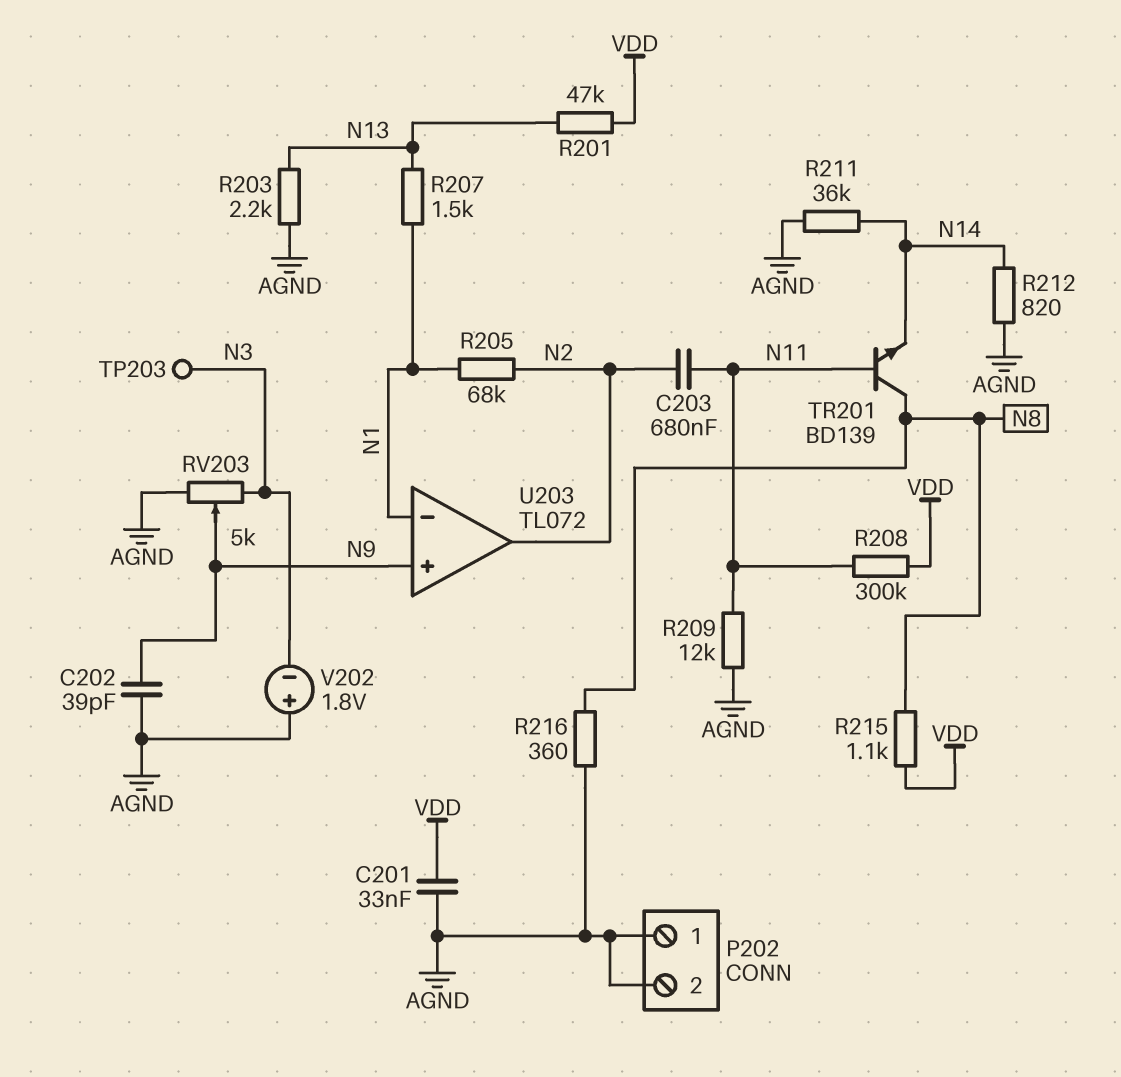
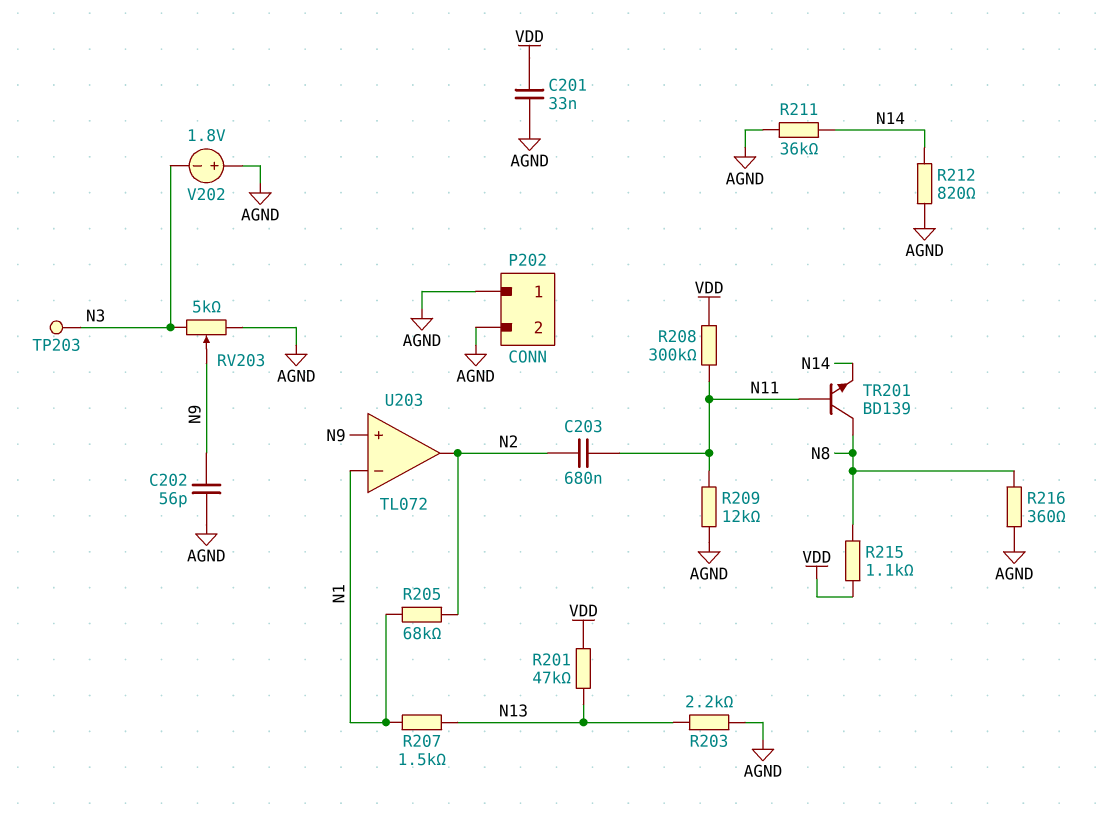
C202: 39pF (AGND, N9) -> 56pF (AGND, N9)

